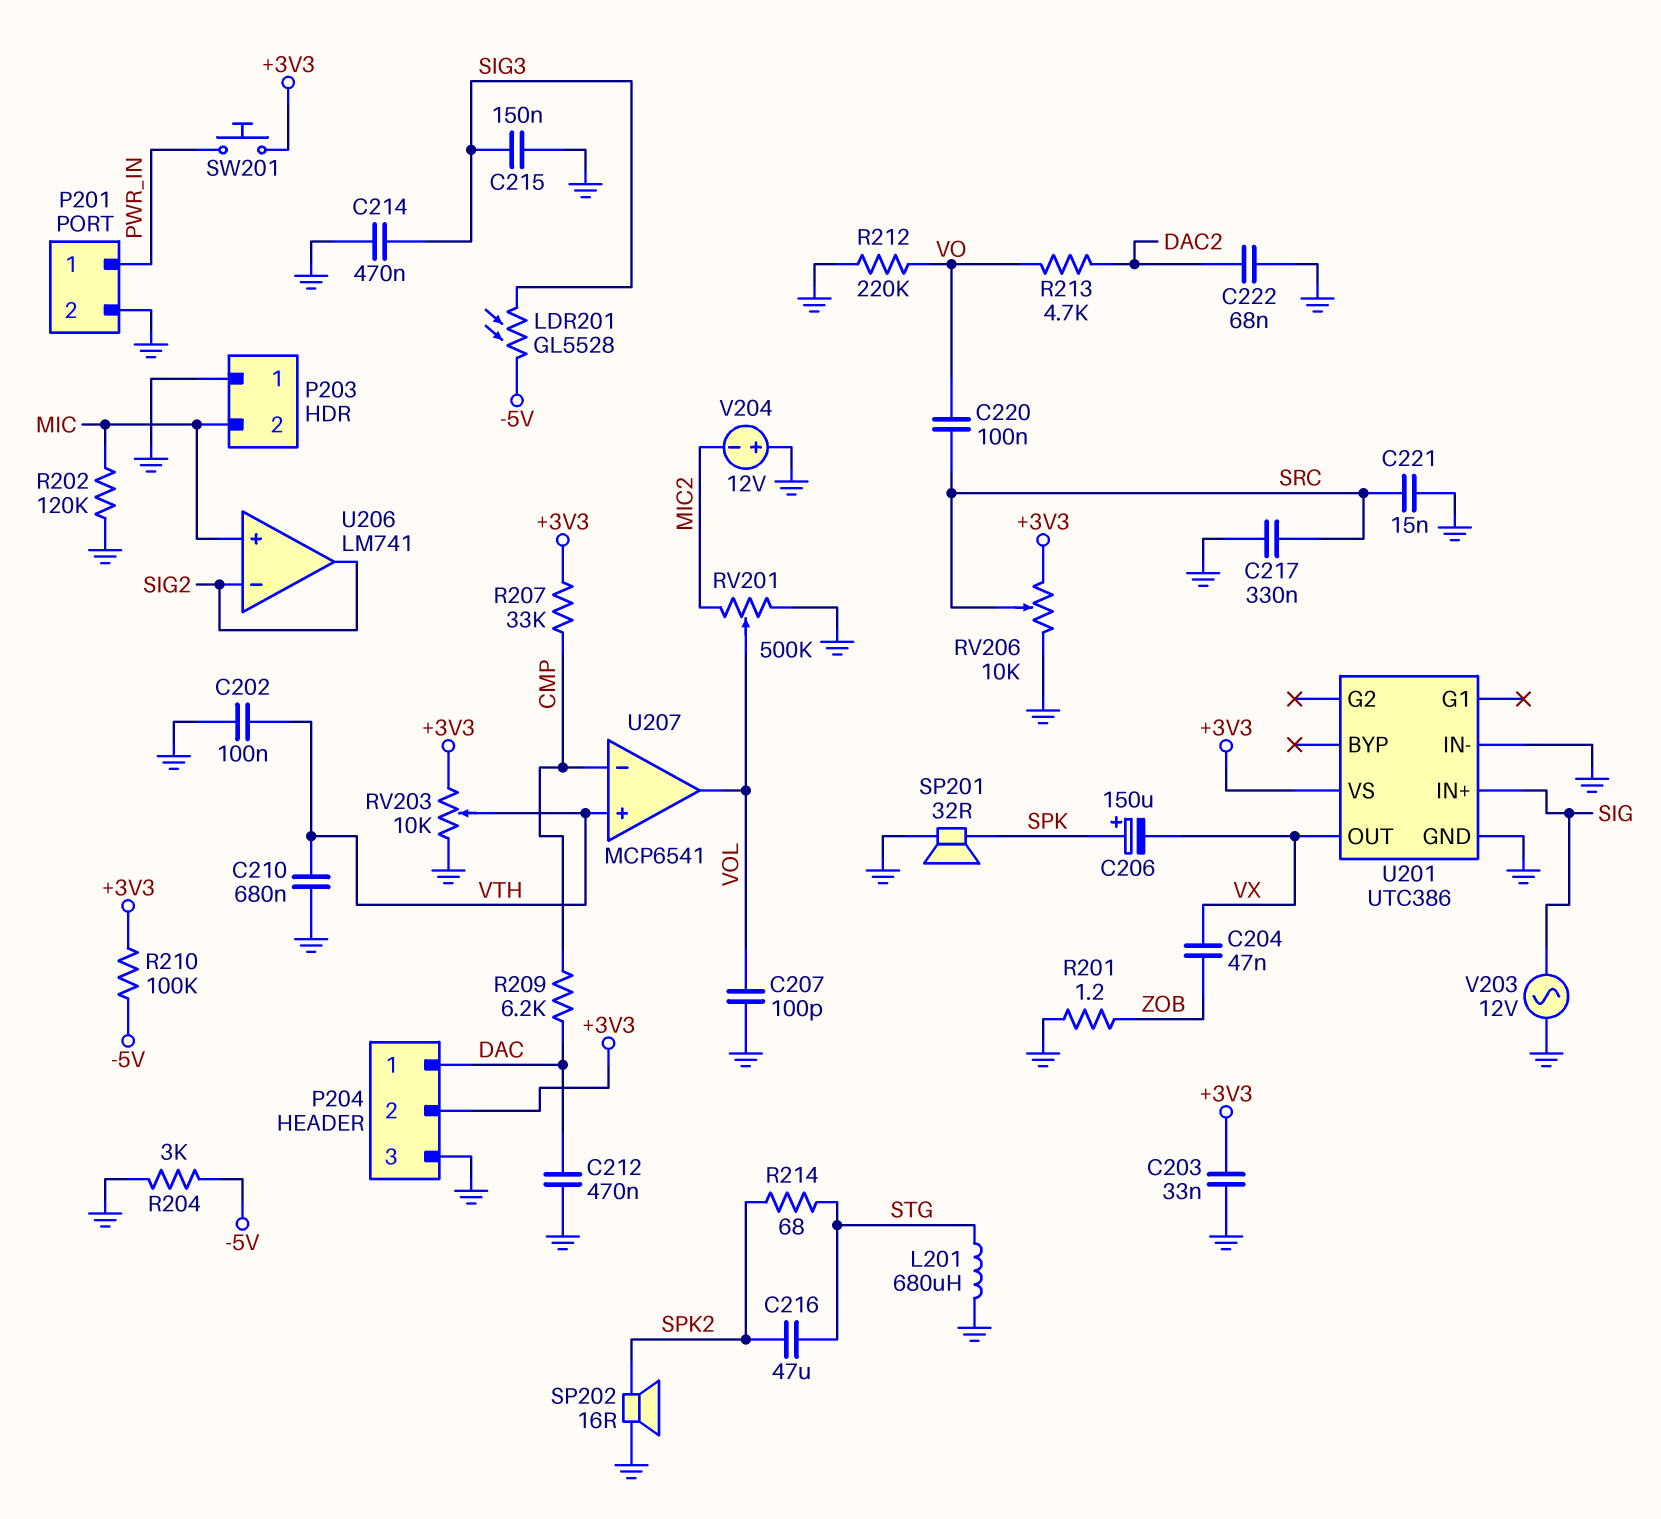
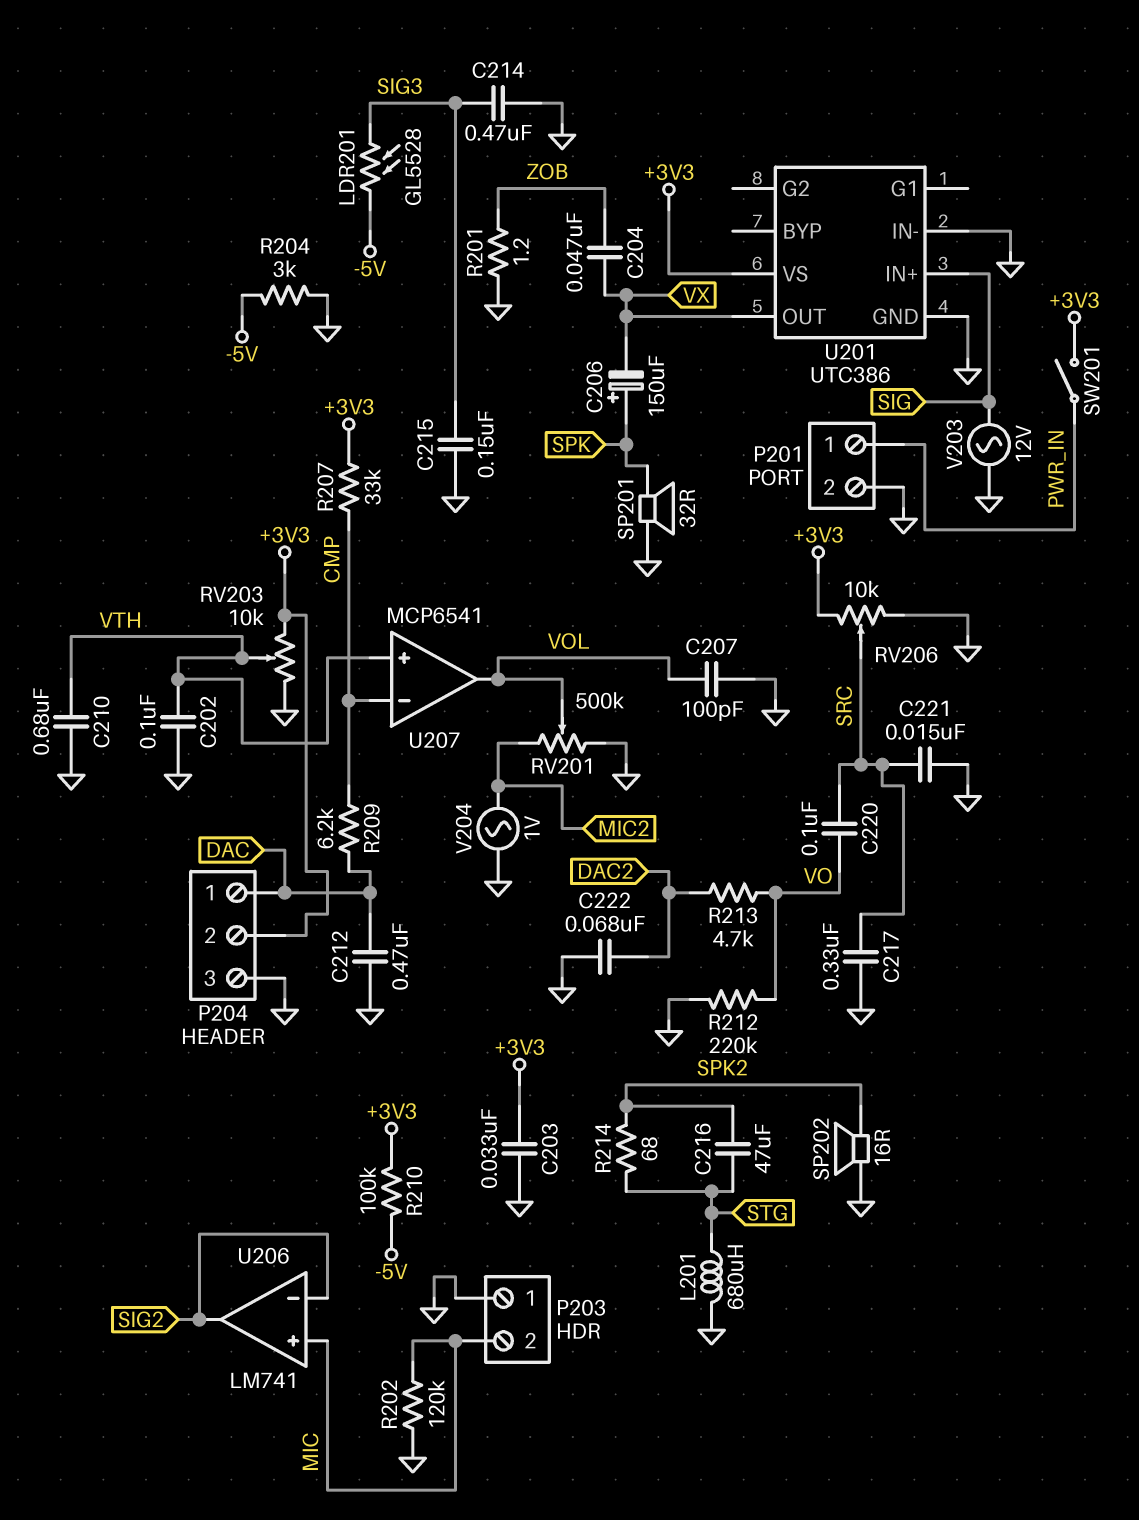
SW201: button (+3V3, PWR_IN) -> switch (+3V3, PWR_IN)
V204: 12V (plus GND, minus MIC2) -> AC 1V (GND, MIC2)

